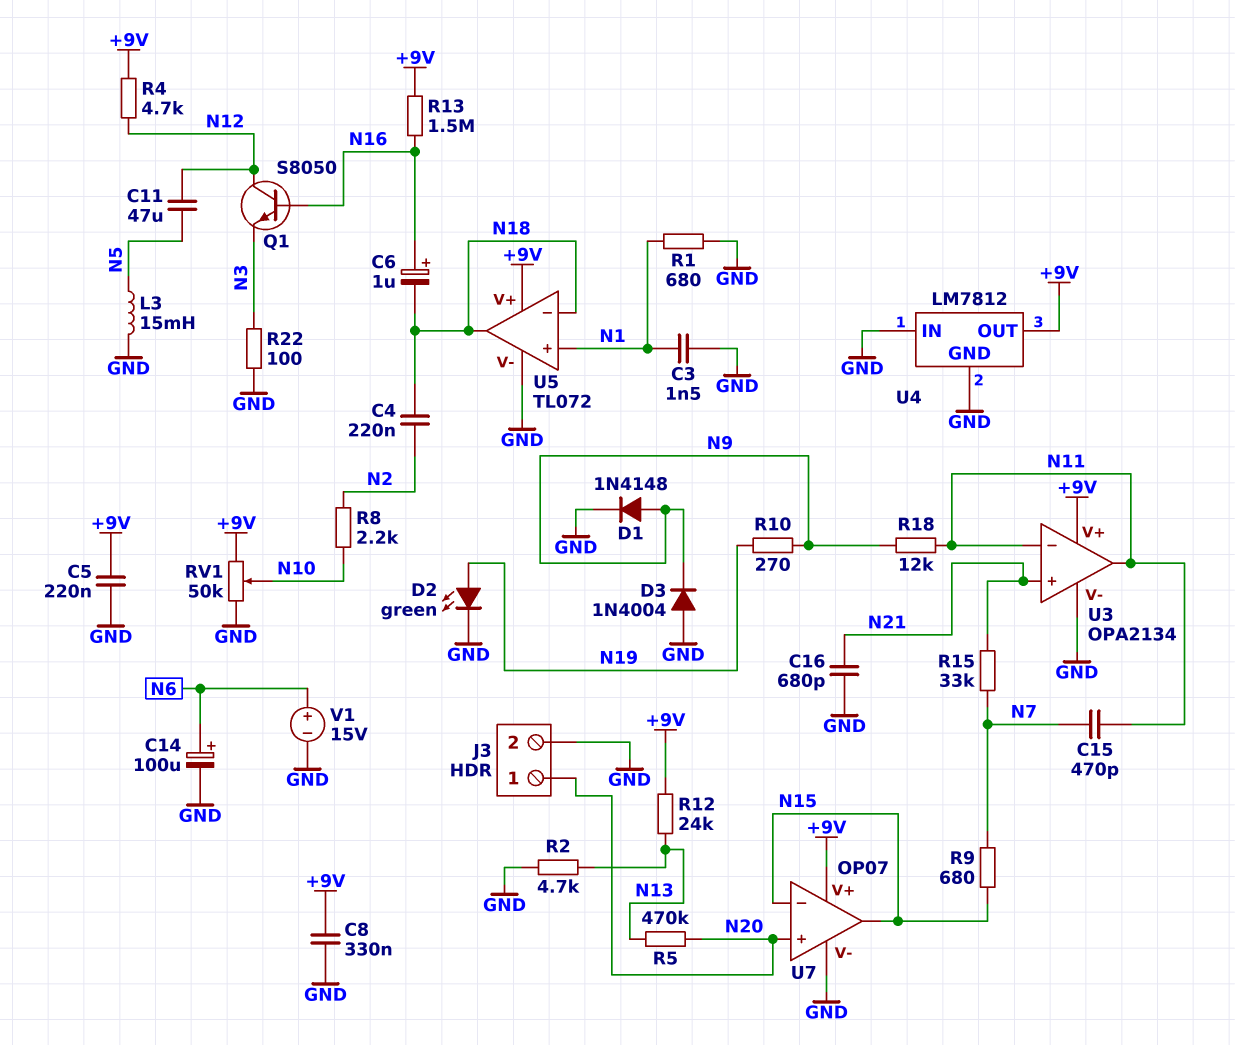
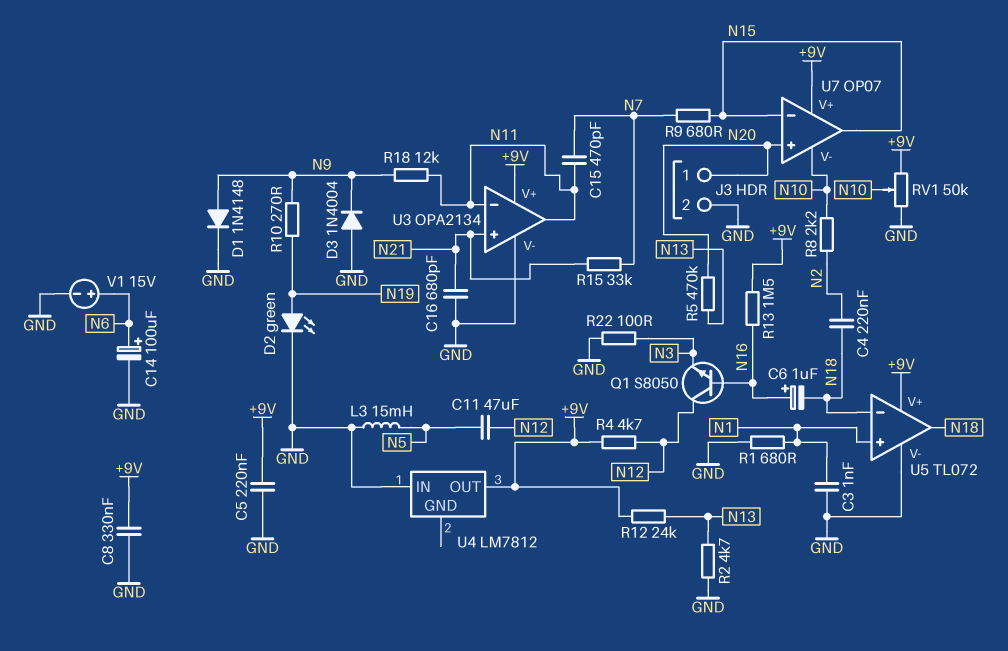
C3: 1.5nF (GND, N1) -> 1nF (GND, N1)
U4 pin GND: GND -> none
U7 pin V-: GND -> N10

